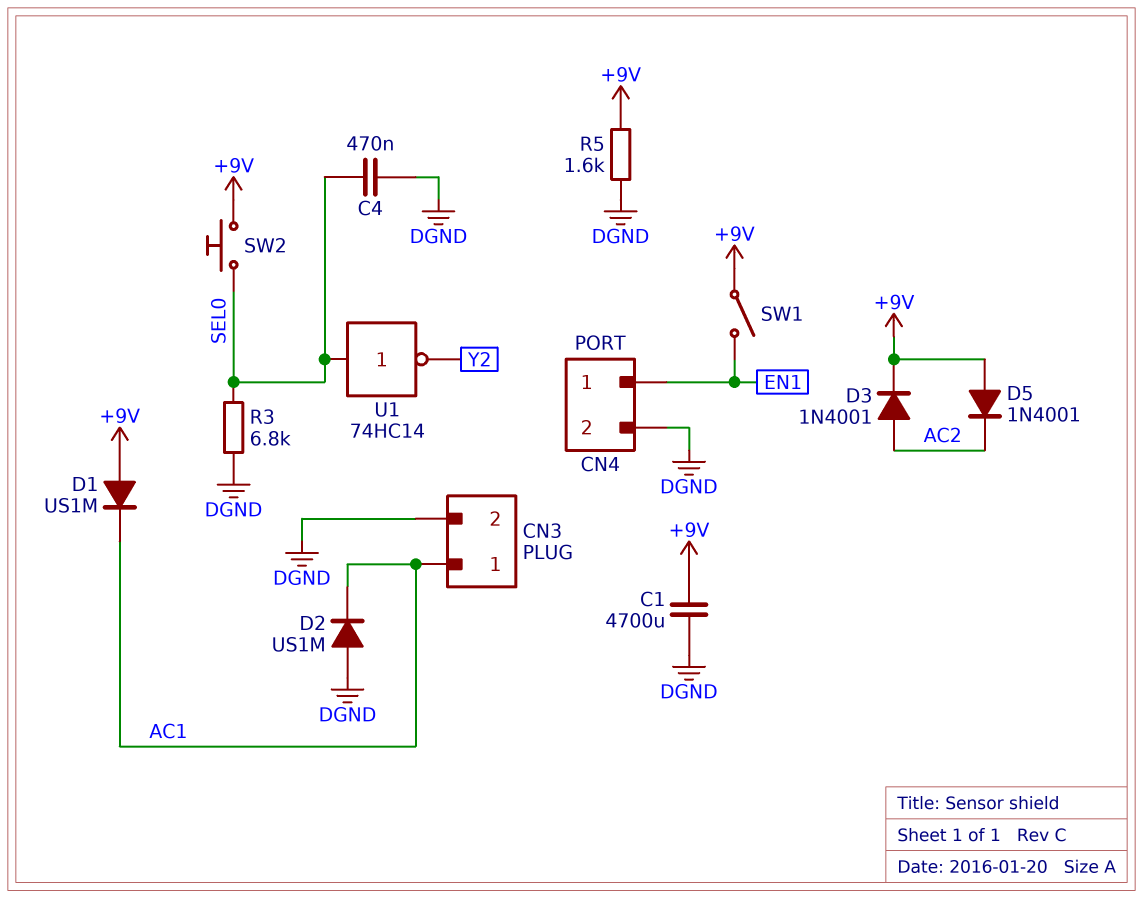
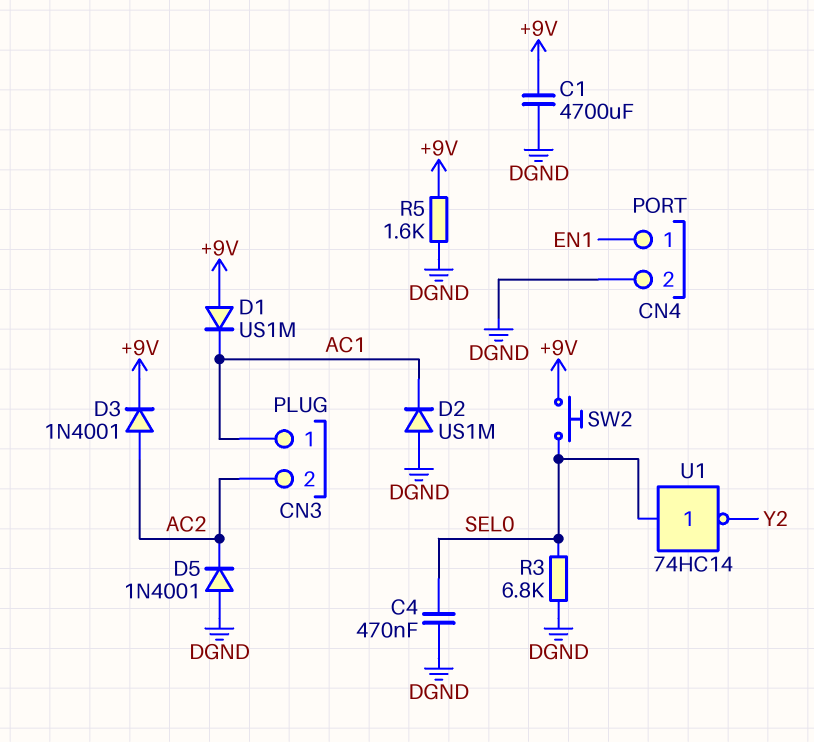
CN3 pin 2: DGND -> AC2
D5: diode 1N4001 (A +9V, K AC2) -> diode 1N4001 (A DGND, K AC2)
SW1: switch (+9V, EN1) -> none

